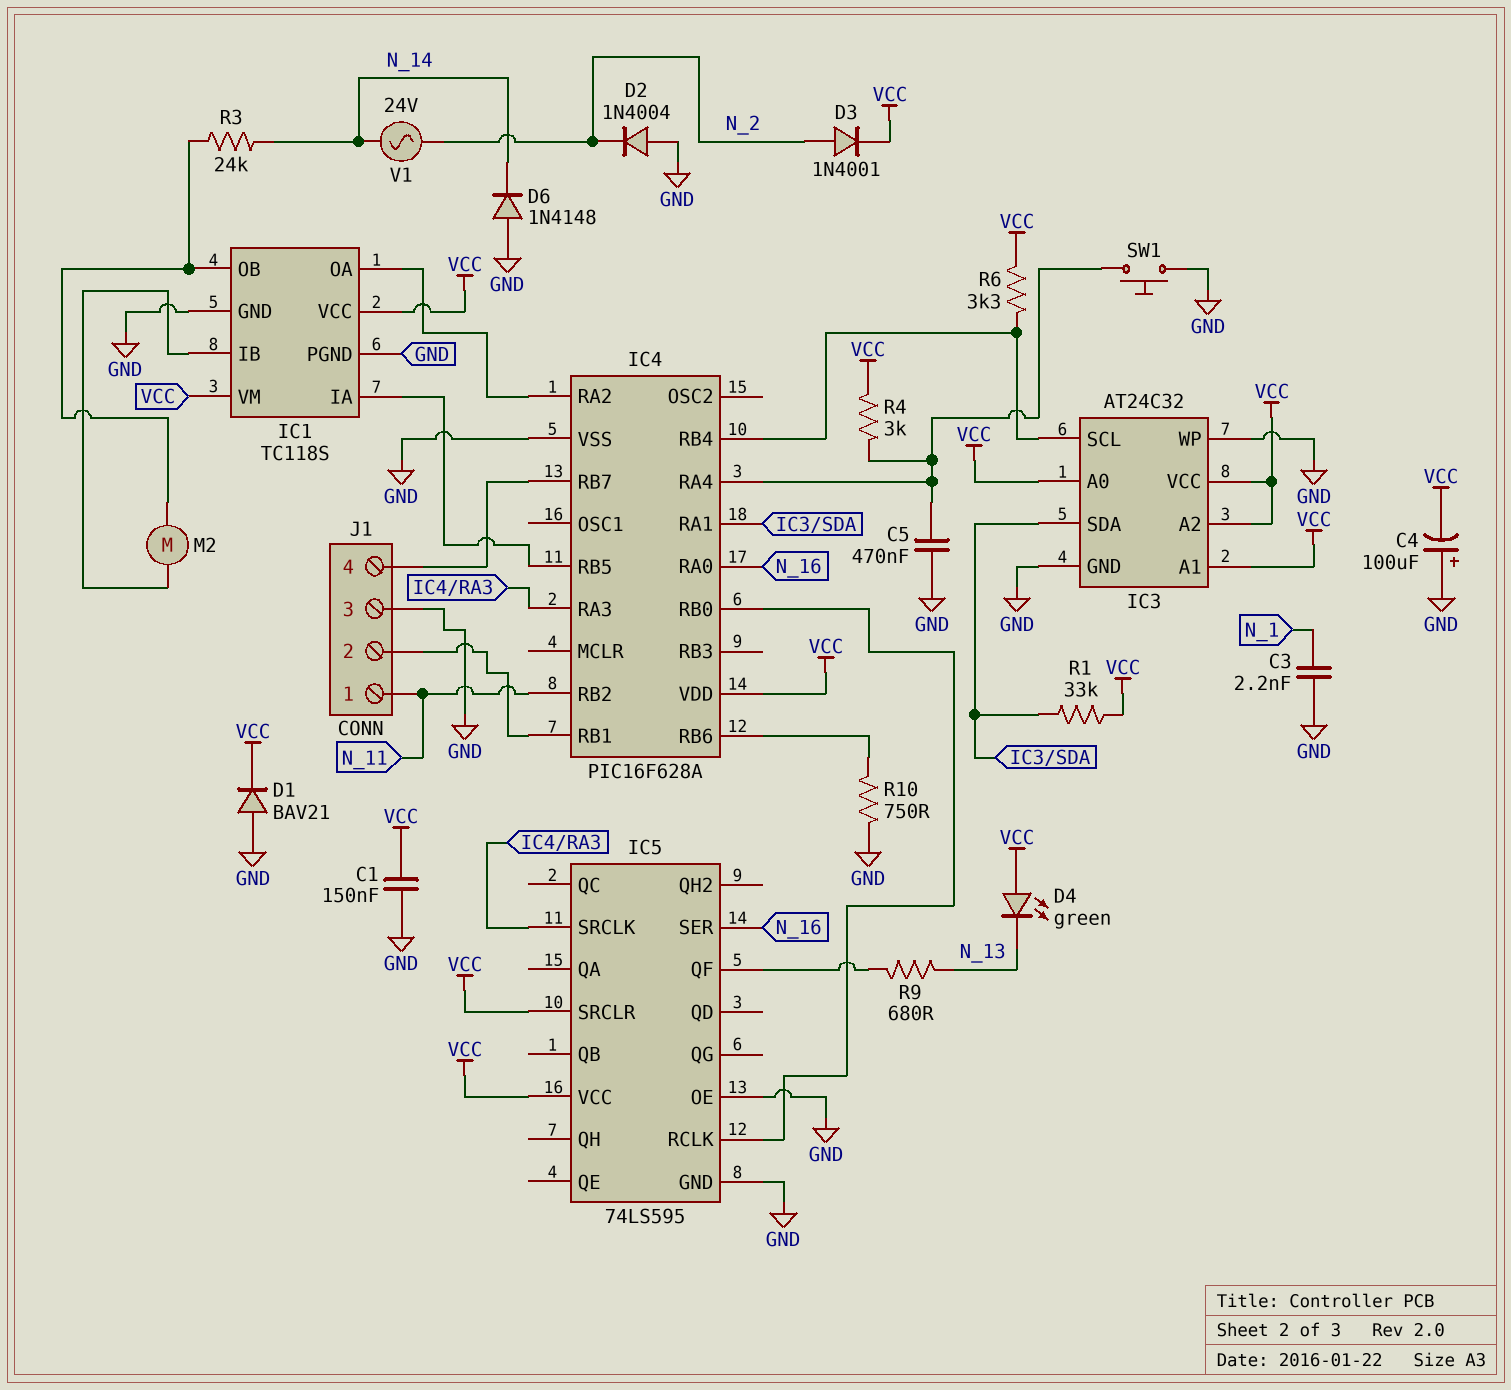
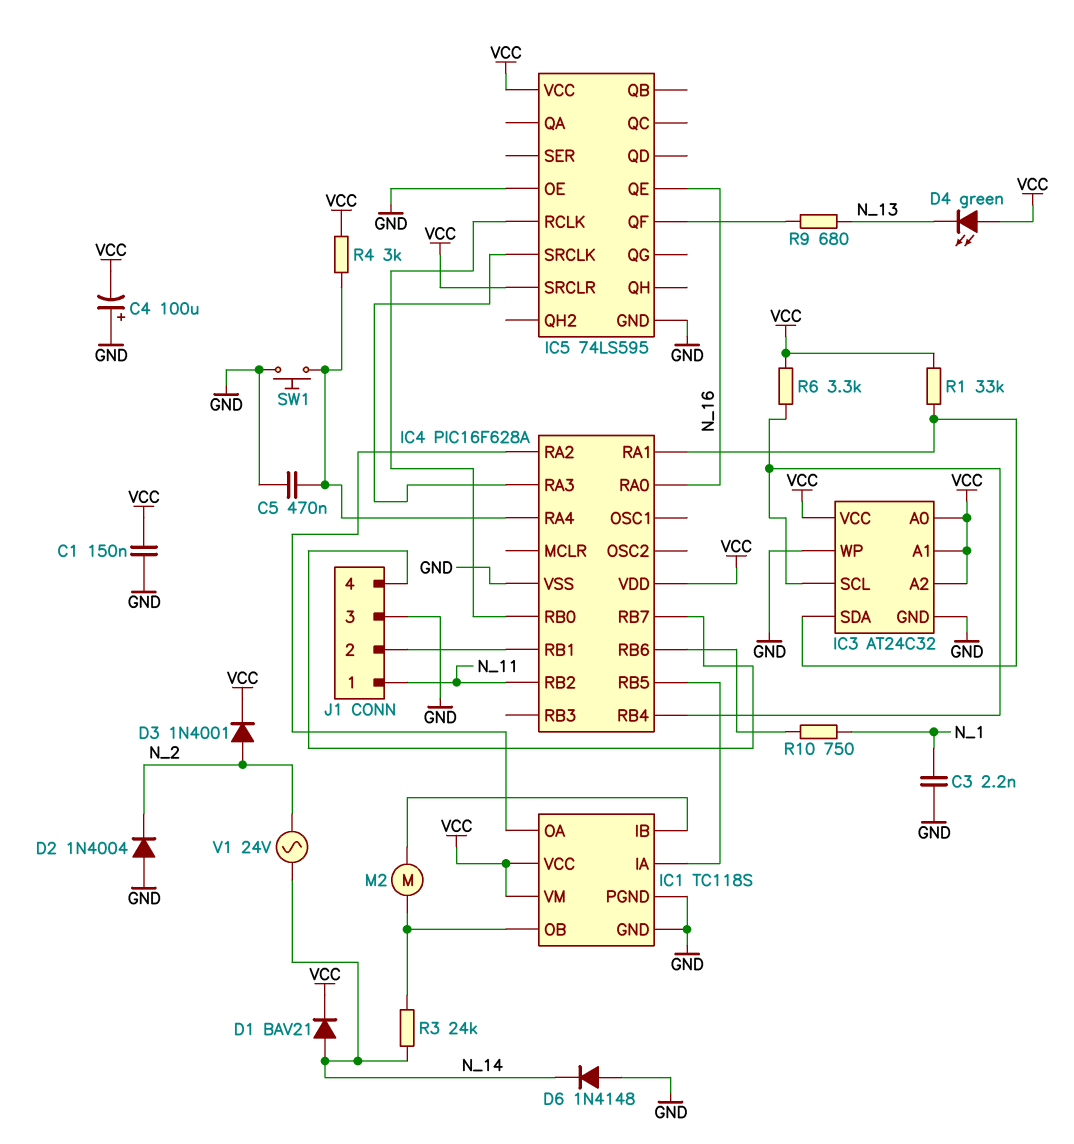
D1: diode BAV21 (A GND, K VCC) -> diode BAV21 (A N_14, K VCC)
IC5 pin QE: none -> N_16
IC5 pin SER: N_16 -> none
R10: 750 (GND, IC4/RB6) -> 750 (IC4/RB6, N_1)

